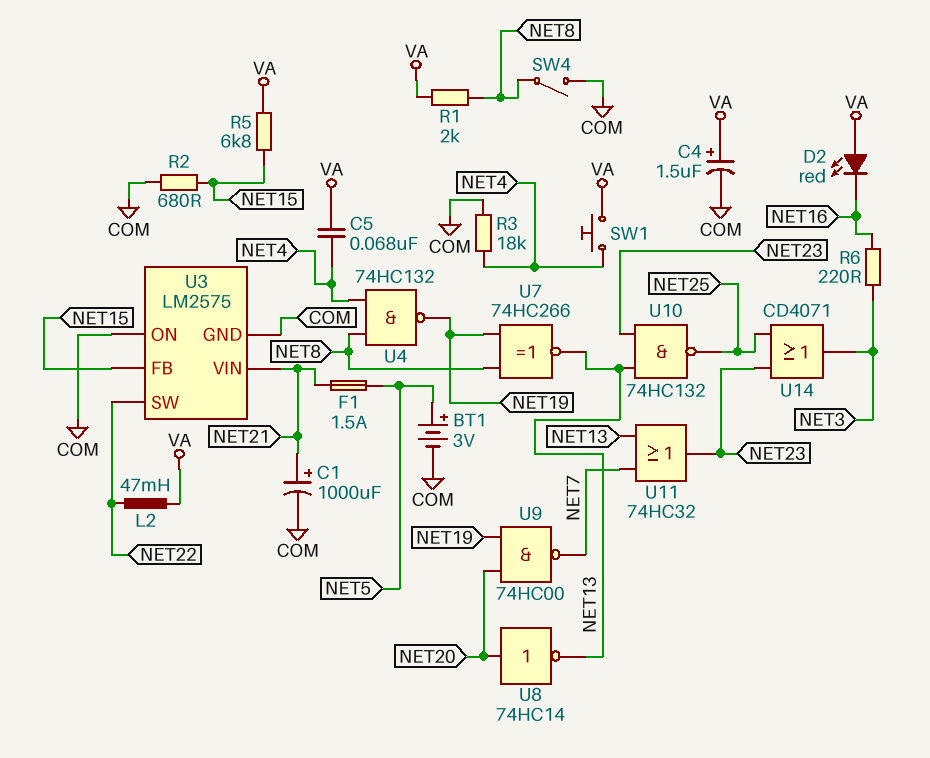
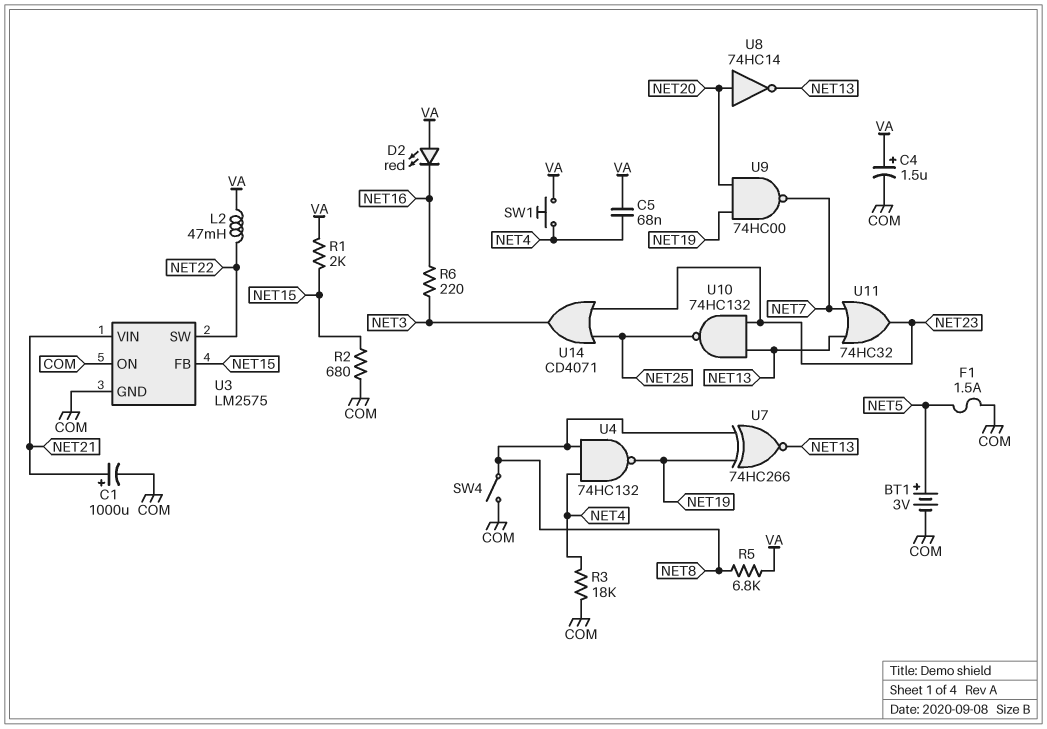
F1: 1.5A (NET5, NET21) -> 1.5A (COM, NET5)
R1: 2k (NET8, VA) -> 2k (NET15, VA)
R5: 6.8k (NET15, VA) -> 6.8k (NET8, VA)

